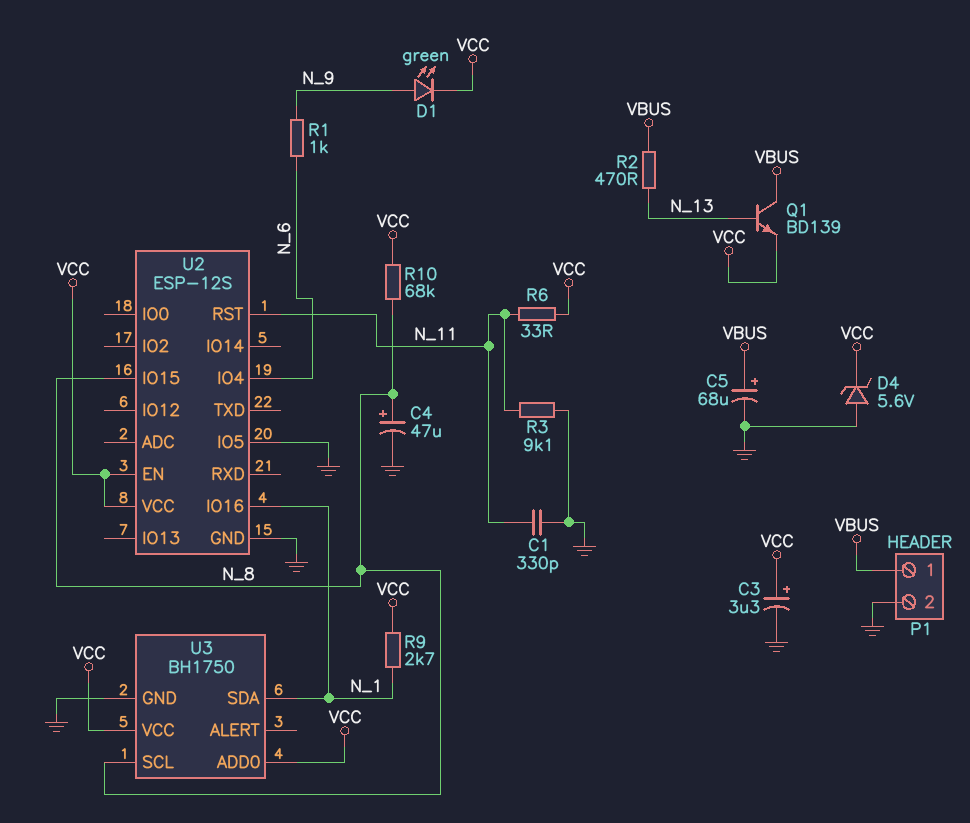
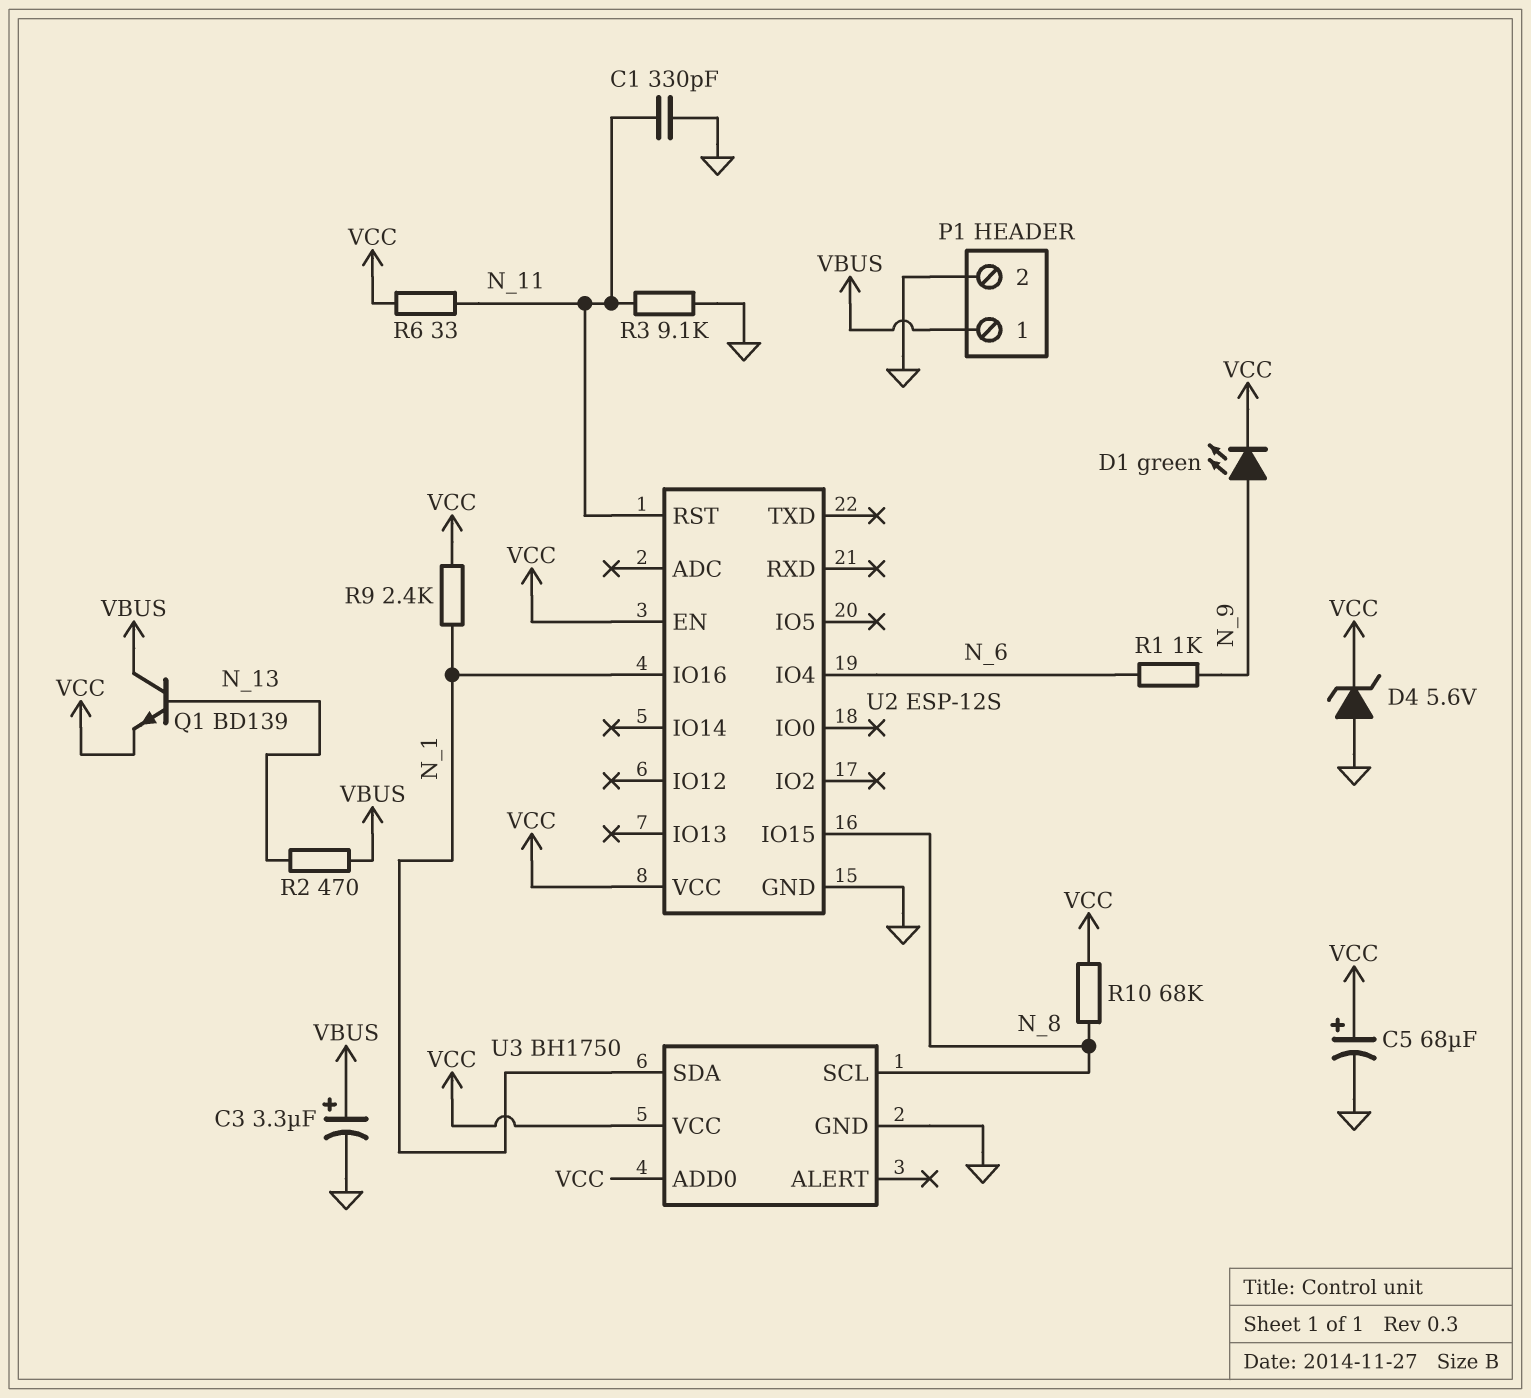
C3: 3.3uF (plus VCC, minus GND) -> 3.3uF (plus VBUS, minus GND)
C4: 47uF (plus N_8, minus GND) -> none
C5: 68uF (plus VBUS, minus GND) -> 68uF (plus VCC, minus GND)
R9: 2.7k (N_1, VCC) -> 2.4k (N_1, VCC)
U2 pin IO5: GND -> none

